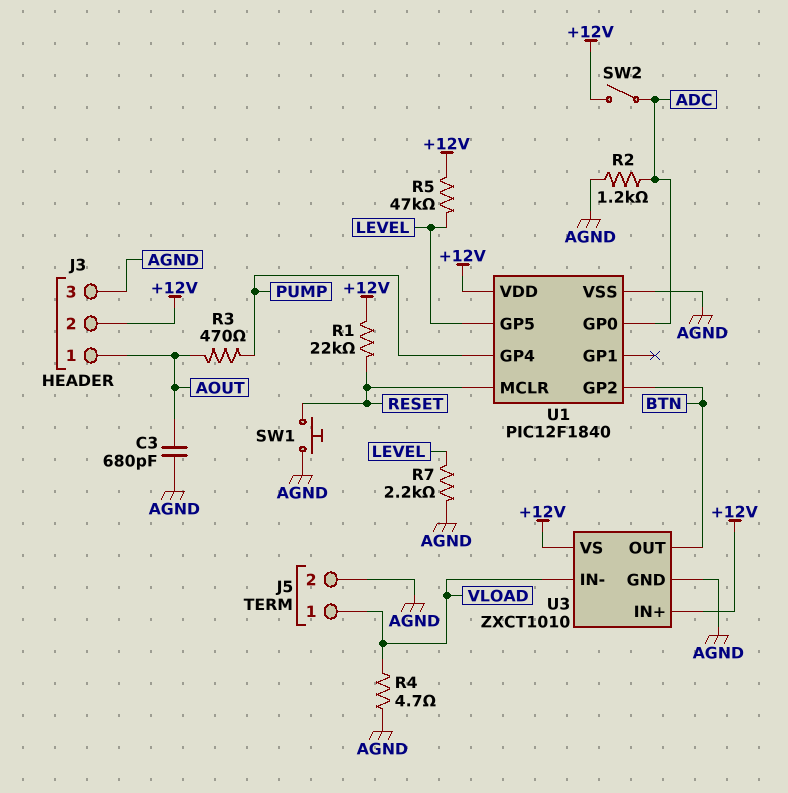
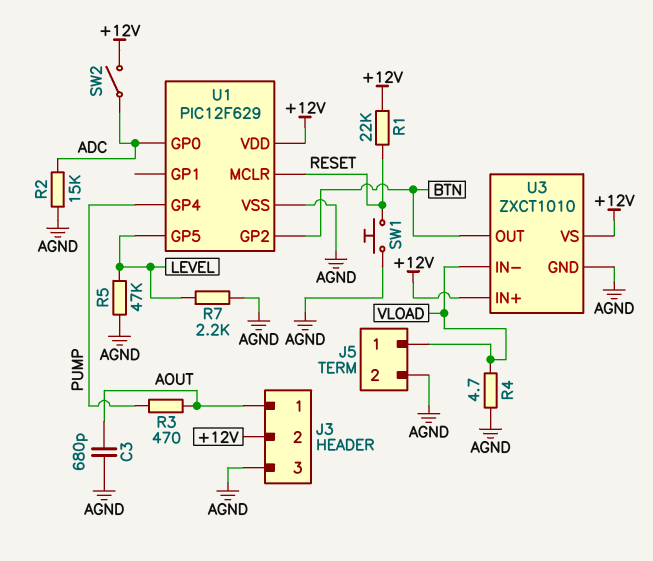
R2: 1.2k (ADC, AGND) -> 15k (ADC, AGND)
R5: 47k (+12V, LEVEL) -> 47k (AGND, LEVEL)
U1: PIC12F1840 -> PIC12F629

